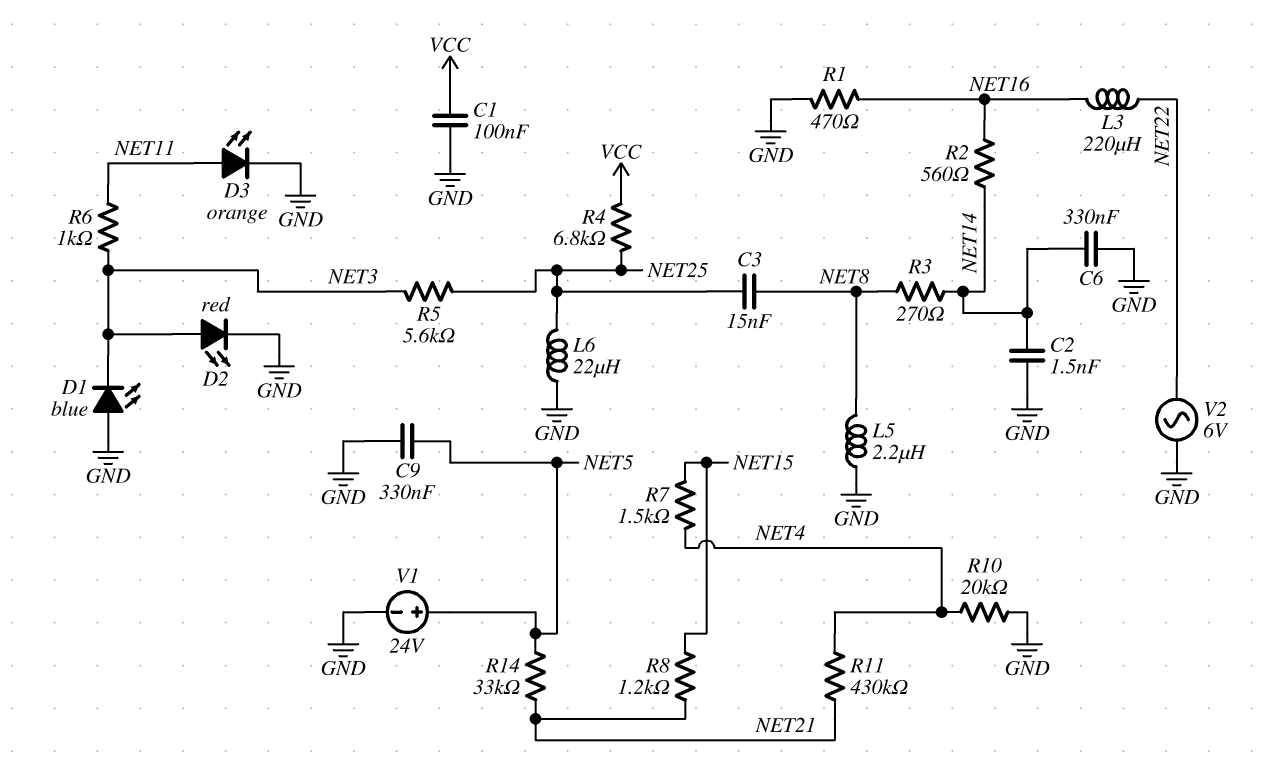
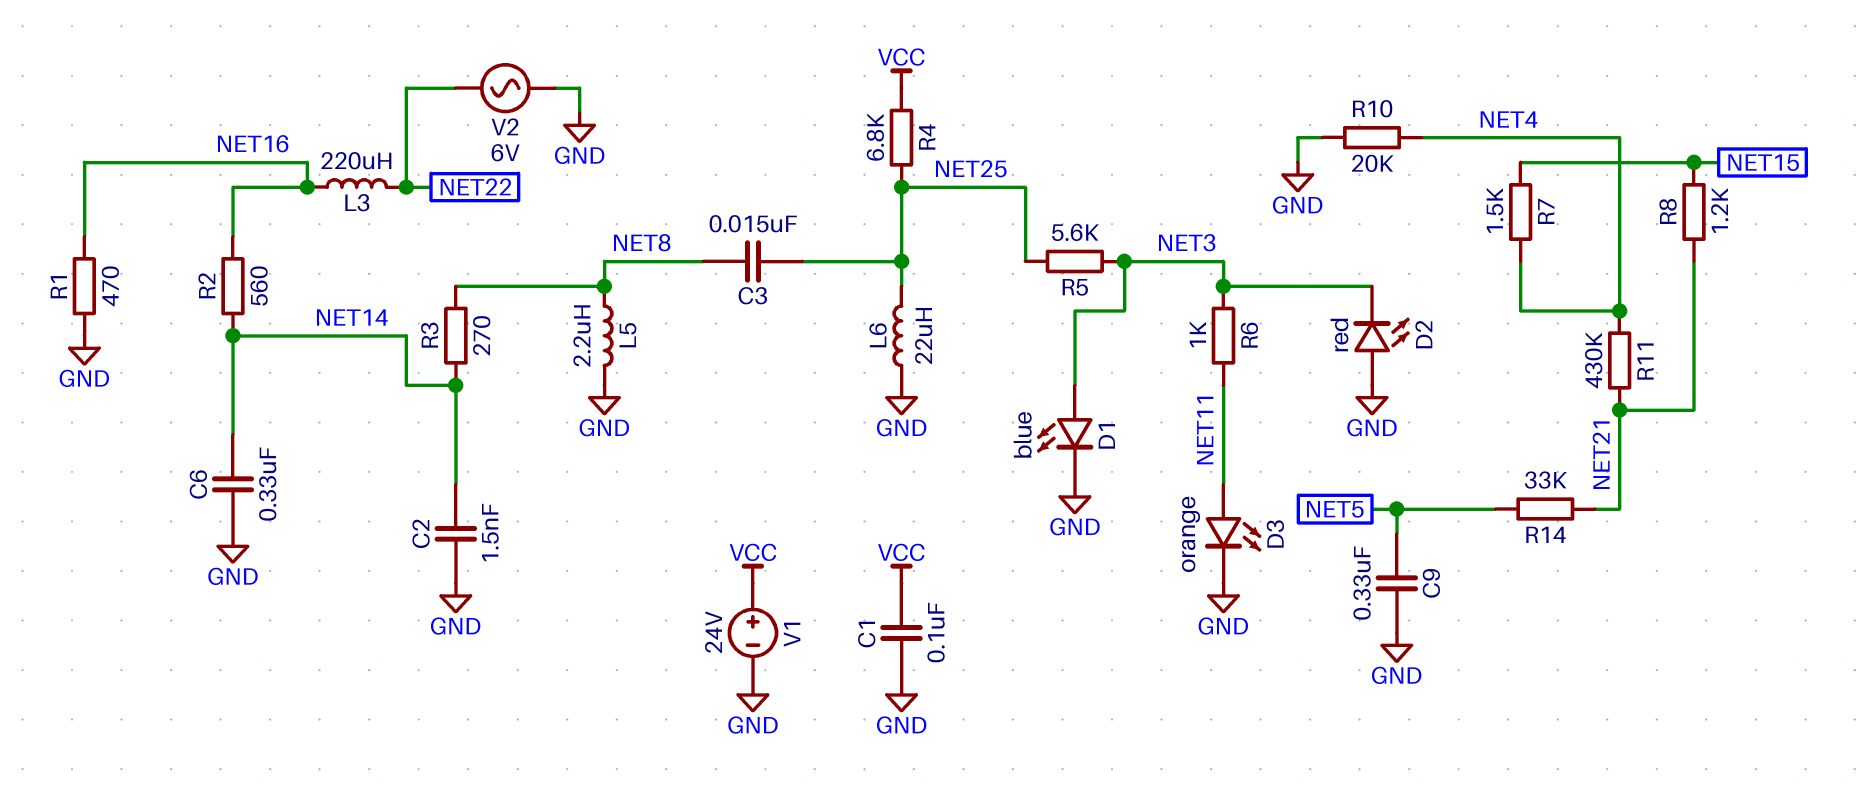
D1: LED blue (A GND, K NET3) -> LED blue (A NET3, K GND)
D2: LED red (A NET3, K GND) -> LED red (A GND, K NET3)
V1: 24V (plus NET5, minus GND) -> 24V (plus VCC, minus GND)

